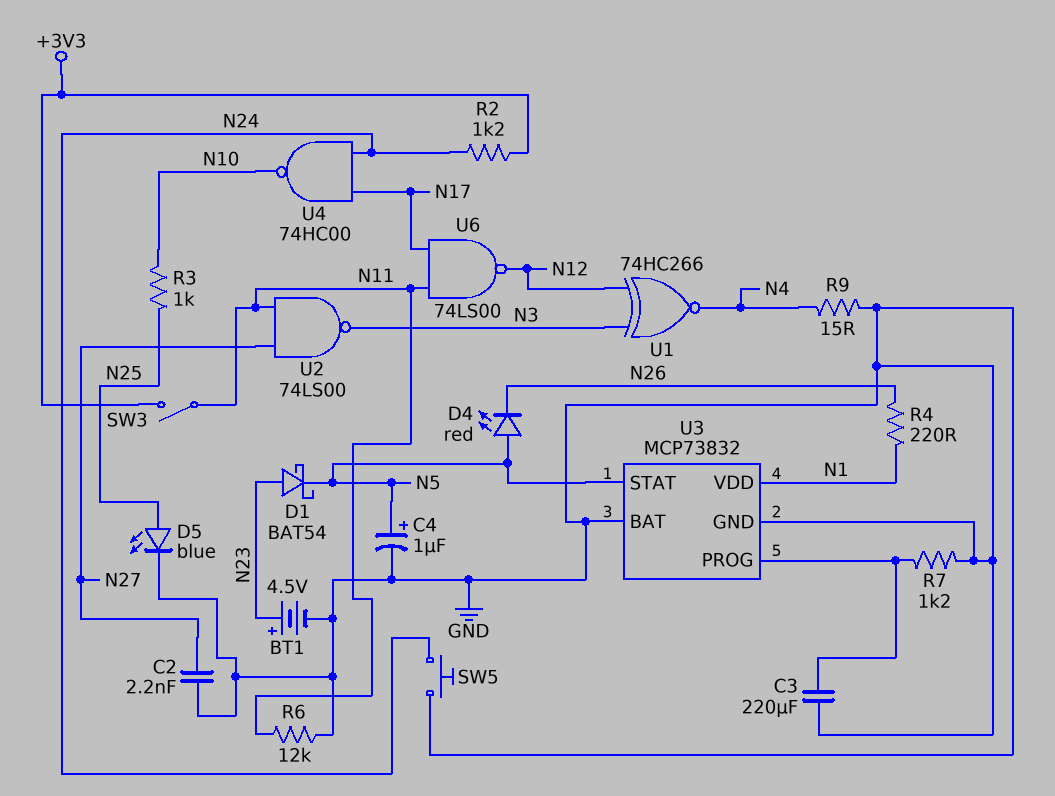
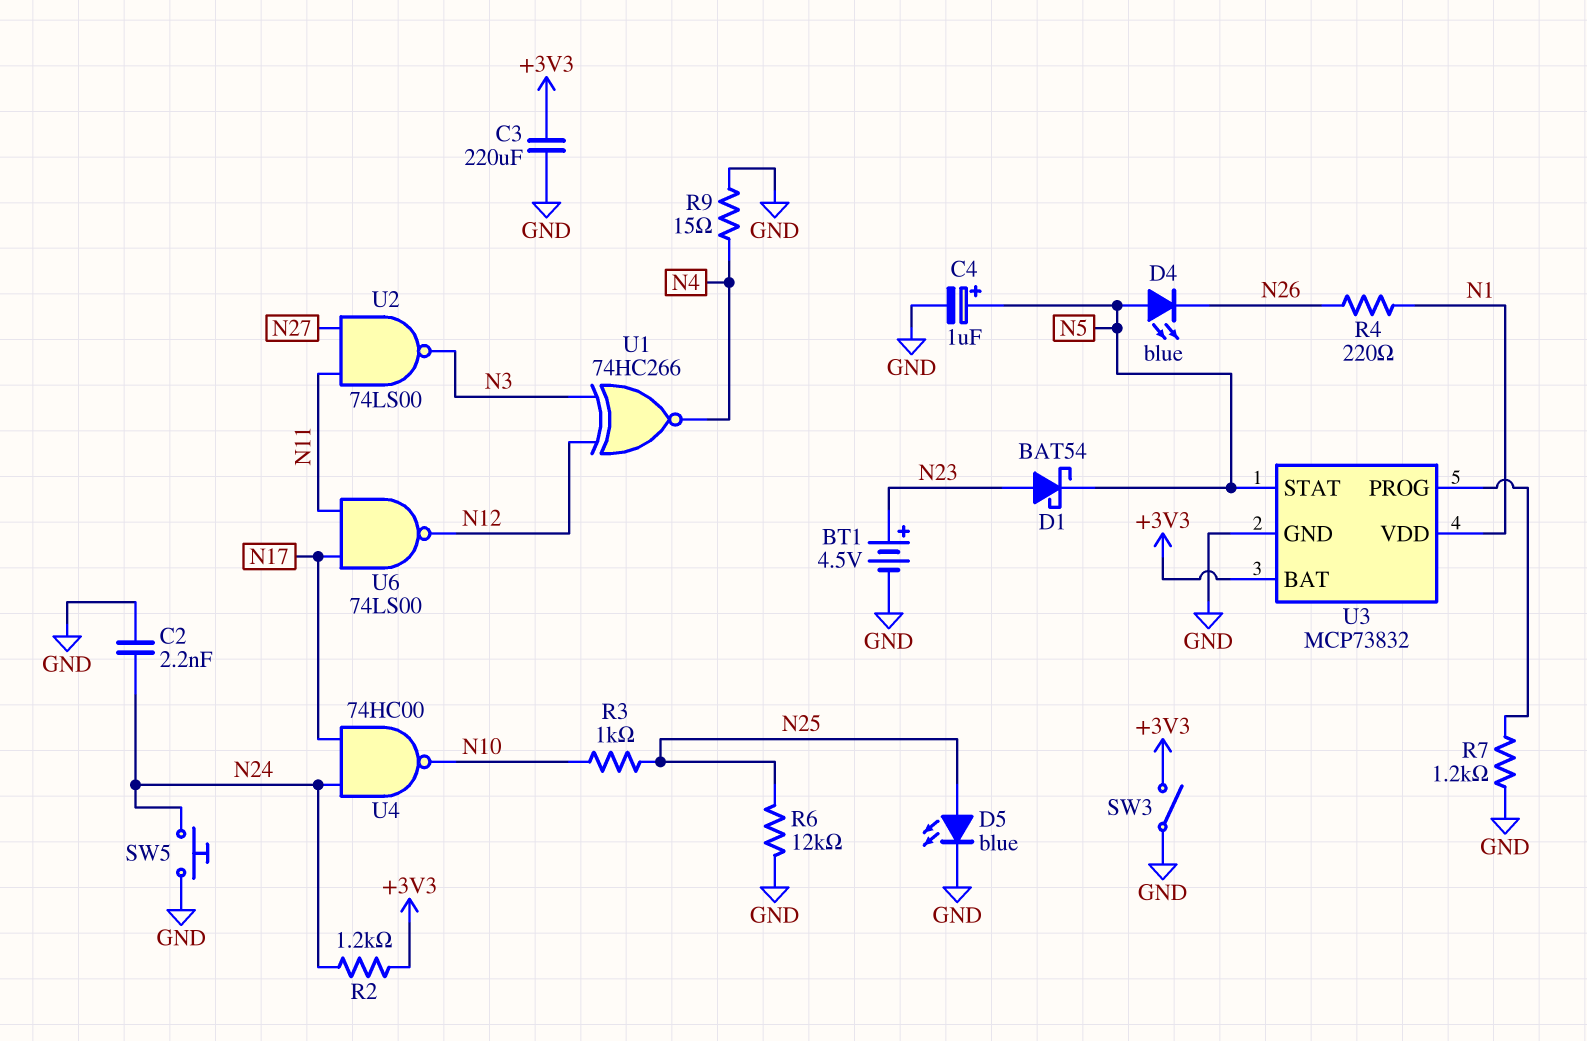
C2: 2.2nF (GND, N27) -> 2.2nF (GND, N24)
C3: 220uF (GND, U3/PROG) -> 220uF (+3V3, GND)
D4: LED red (A N5, K N26) -> LED blue (A N5, K N26)
R6: 12k (GND, N11) -> 12k (GND, N25)
SW3: switch (+3V3, N11) -> switch (+3V3, GND)
U3 pin BAT: GND -> +3V3

